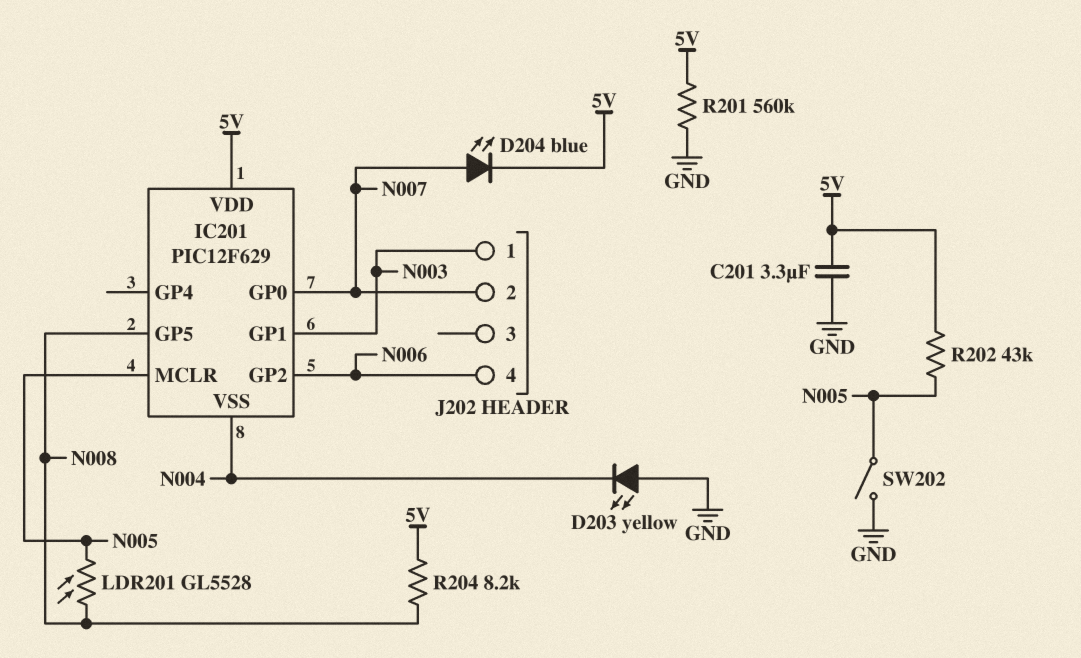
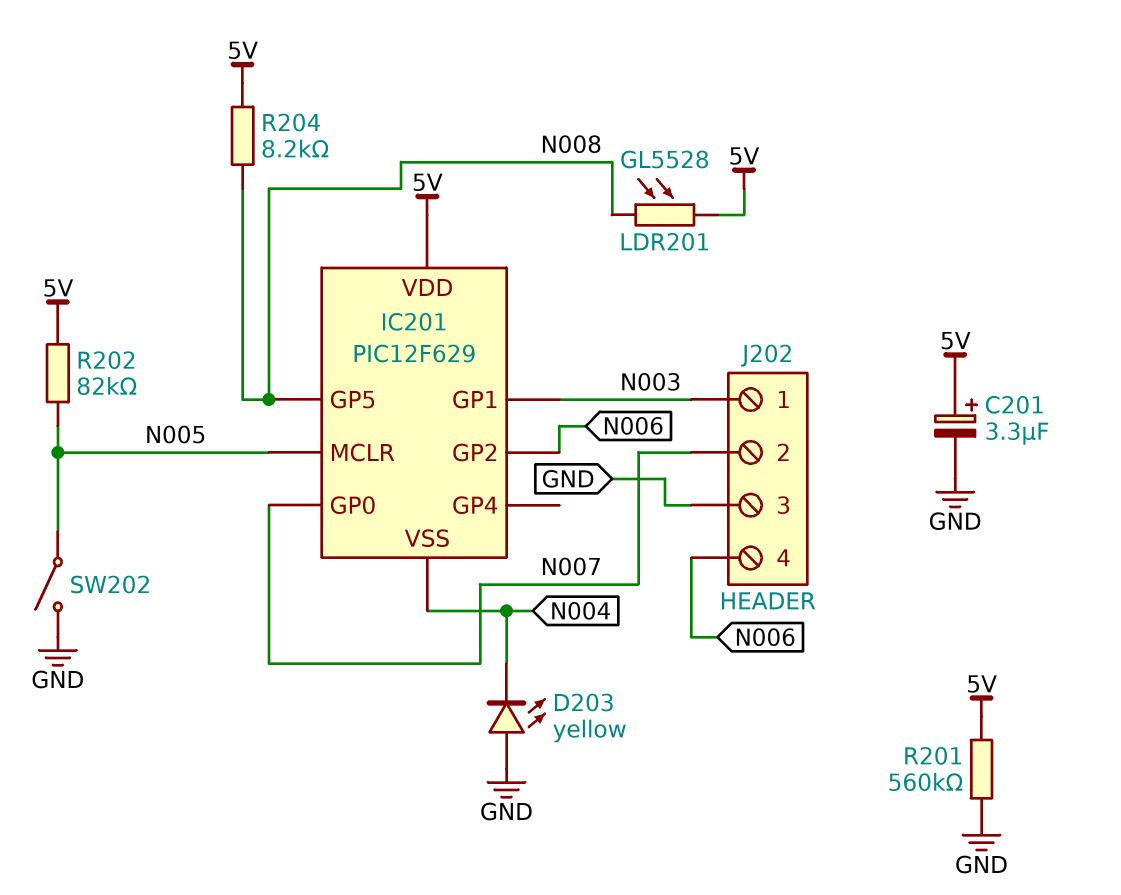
C201: 3.3uF (5V, GND) -> 3.3uF (plus 5V, minus GND)
D204: LED blue (A N007, K 5V) -> none
J202 pin 3: none -> GND
LDR201: GL5528 (N005, N008) -> GL5528 (5V, N008)
R202: 43k (5V, N005) -> 82k (5V, N005)

